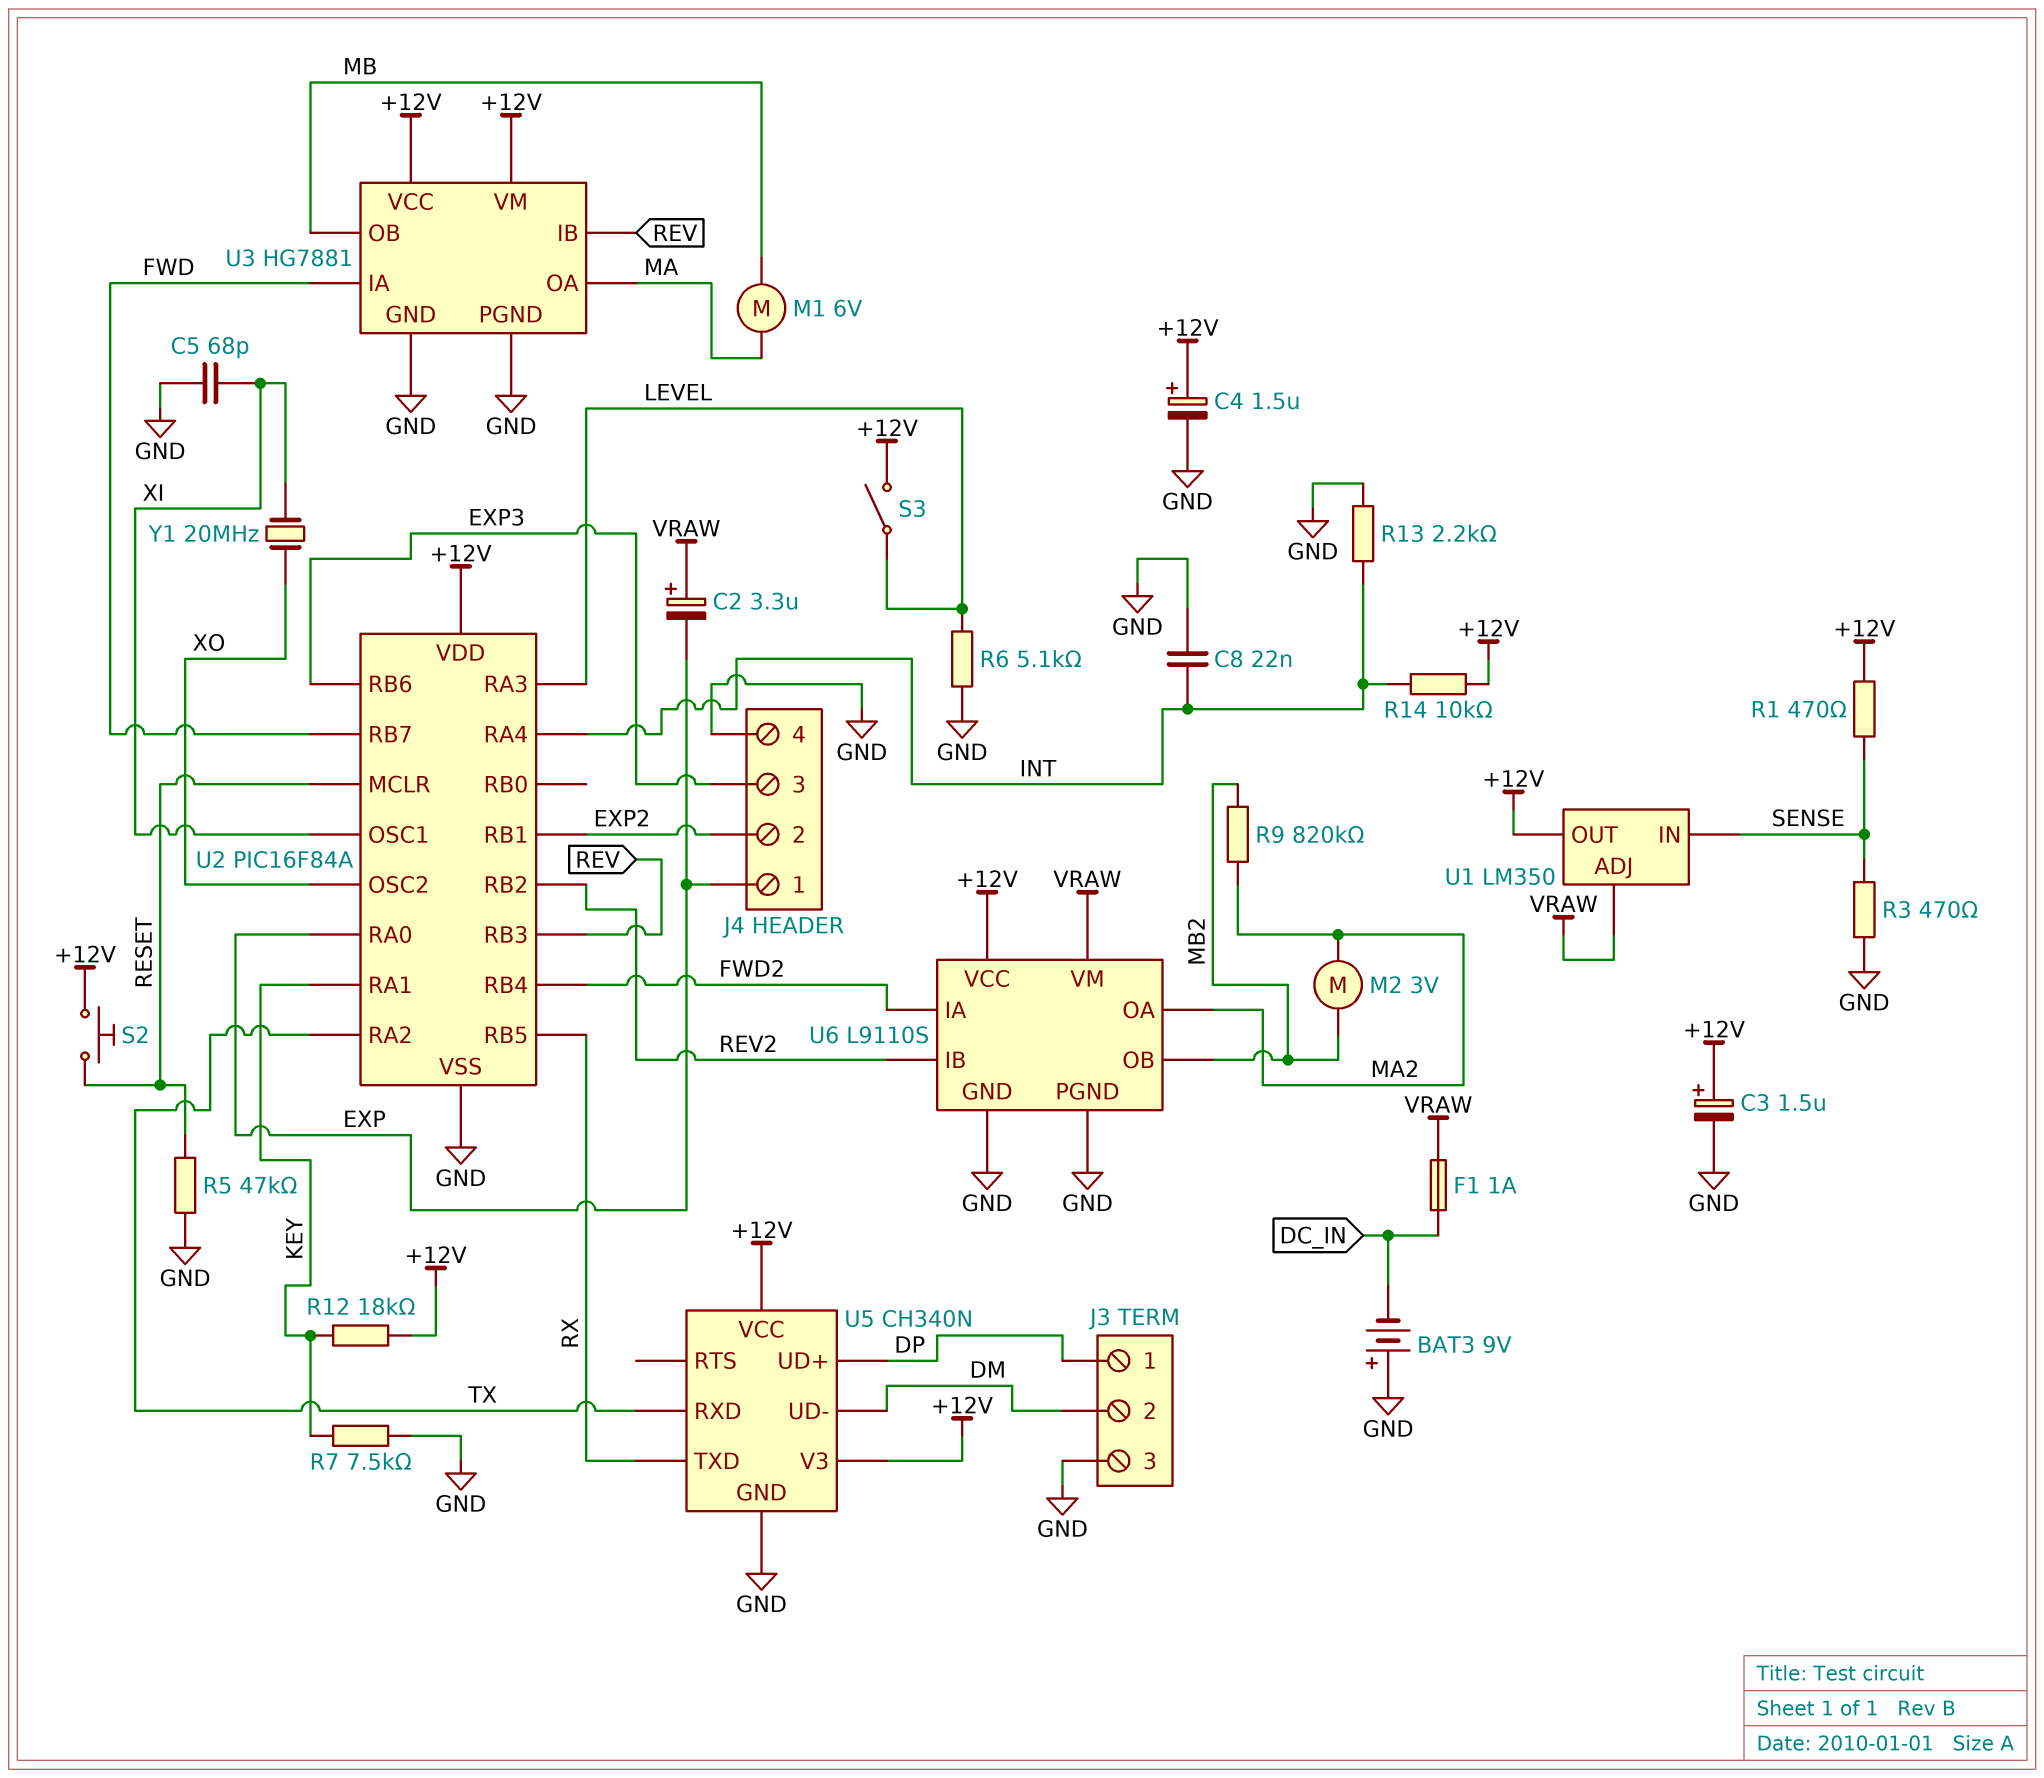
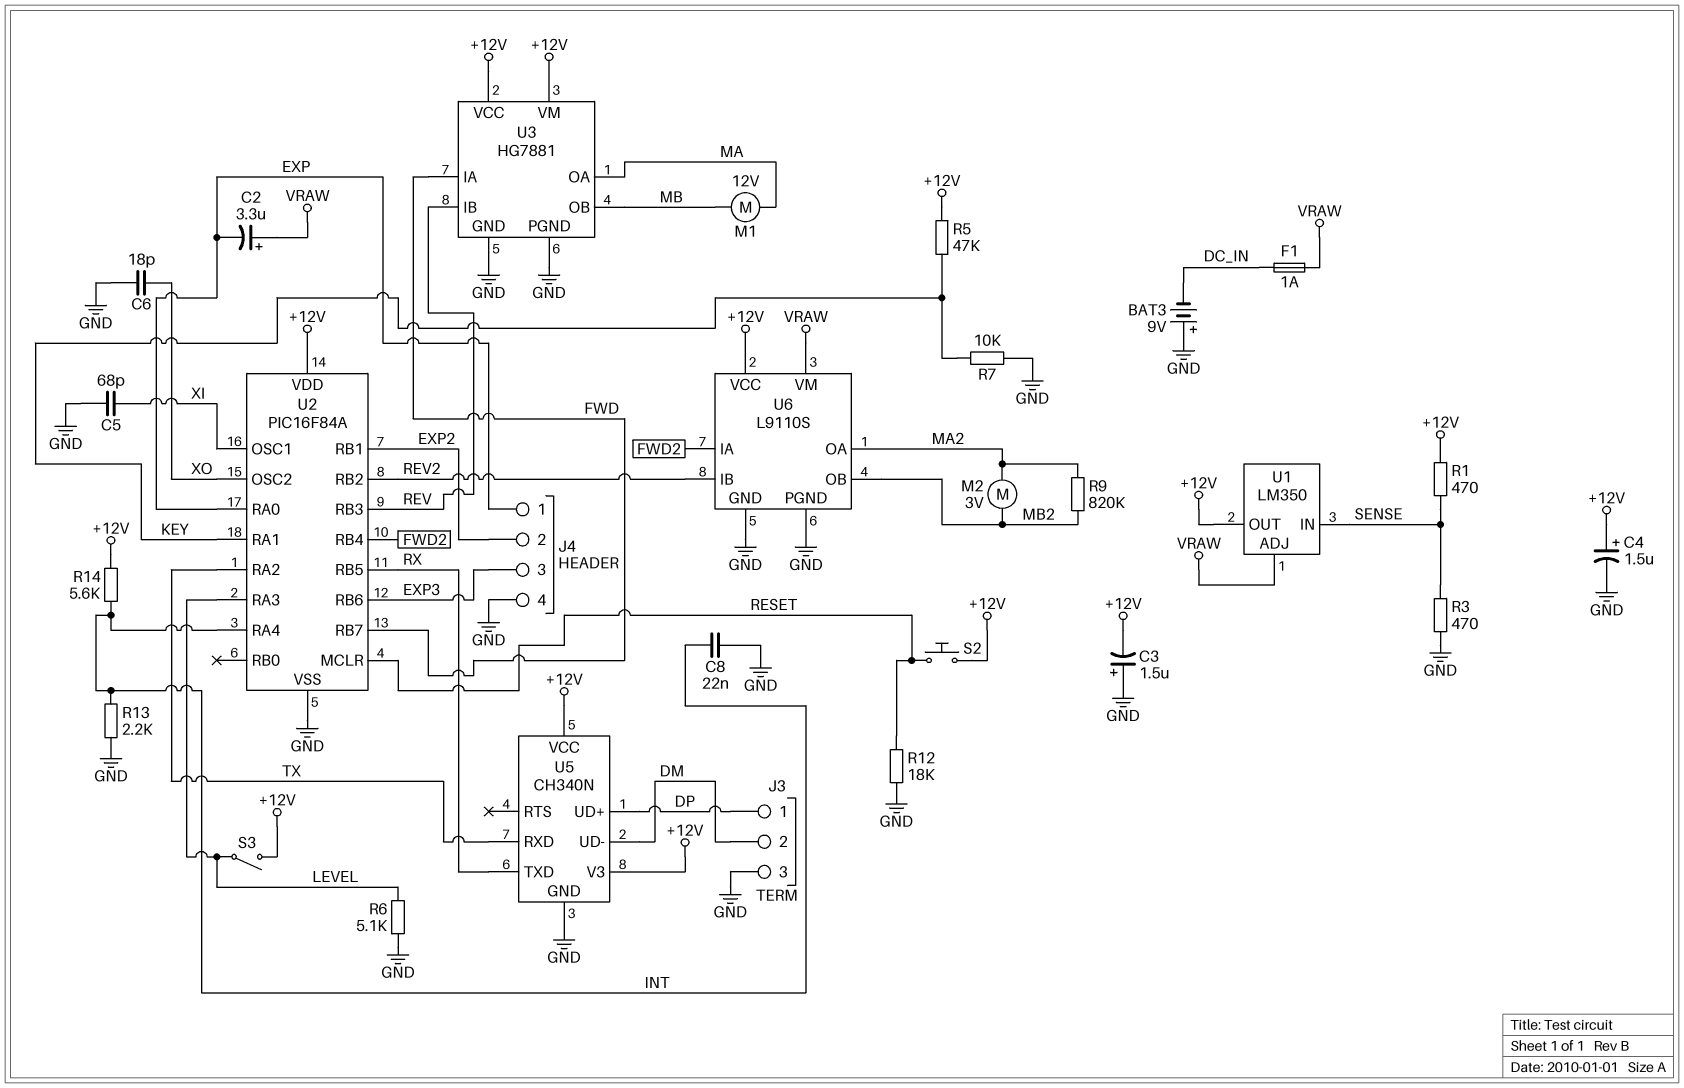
C3: 1.5uF (plus +12V, minus GND) -> 1.5uF (plus GND, minus +12V)
C6: none -> 18pF (GND, XO)
M1: motor 6V (MA, MB) -> motor 12V (MA, MB)
R5: 47k (GND, RESET) -> 47k (+12V, KEY)
R7: 7.5k (GND, KEY) -> 10k (GND, KEY)
R12: 18k (+12V, KEY) -> 18k (GND, RESET)
R14: 10k (+12V, INT) -> 5.6k (+12V, INT)
Y1: 20MHz (XI, XO) -> none

